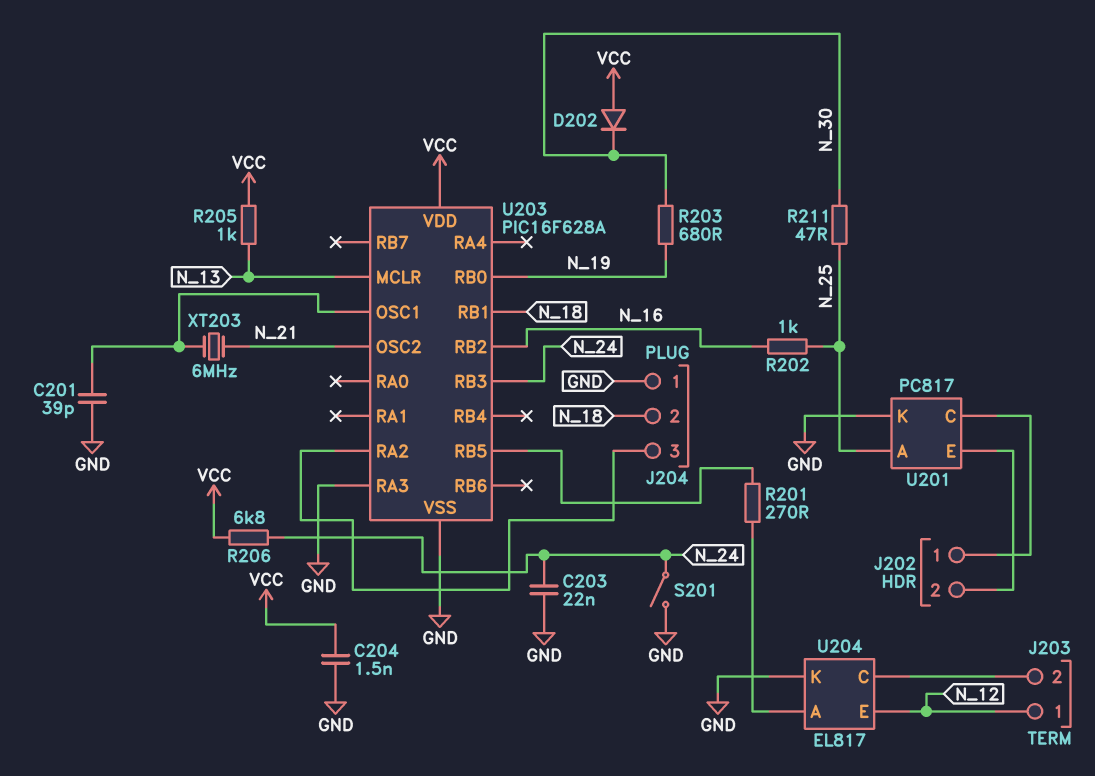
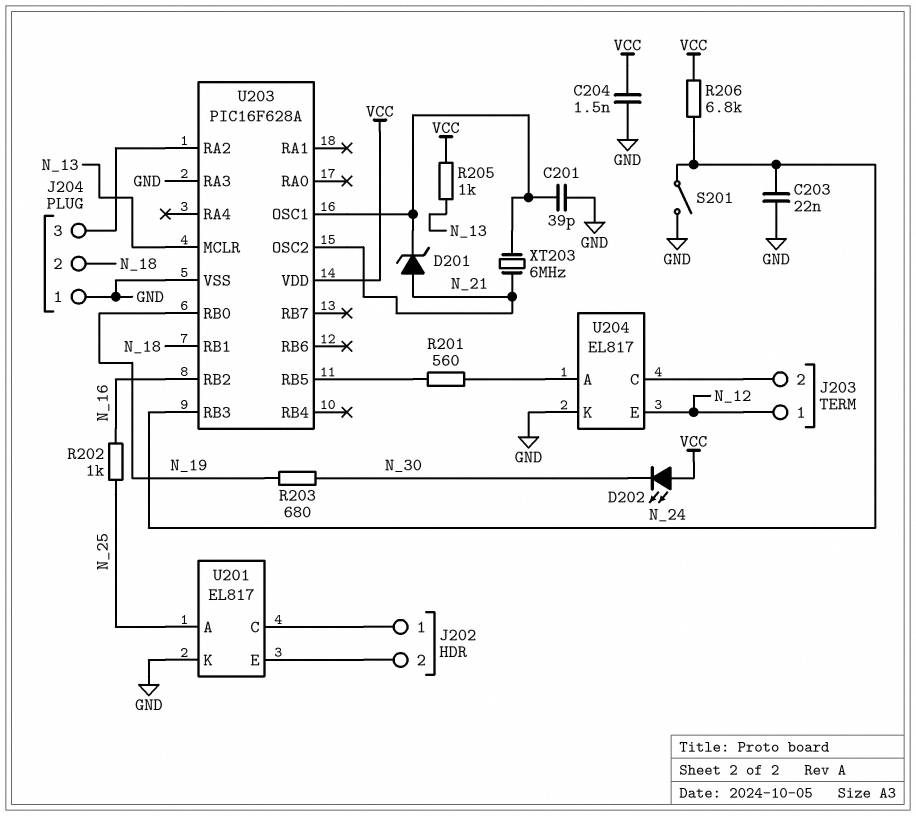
D201: none -> zener (A N_21, K U203/OSC1)
D202: diode (A VCC, K N_30) -> LED (A VCC, K N_30)
R201: 270 (U203/RB5, U204/A) -> 560 (U203/RB5, U204/A)
R211: 47 (N_25, N_30) -> none
U201: PC817 -> EL817

